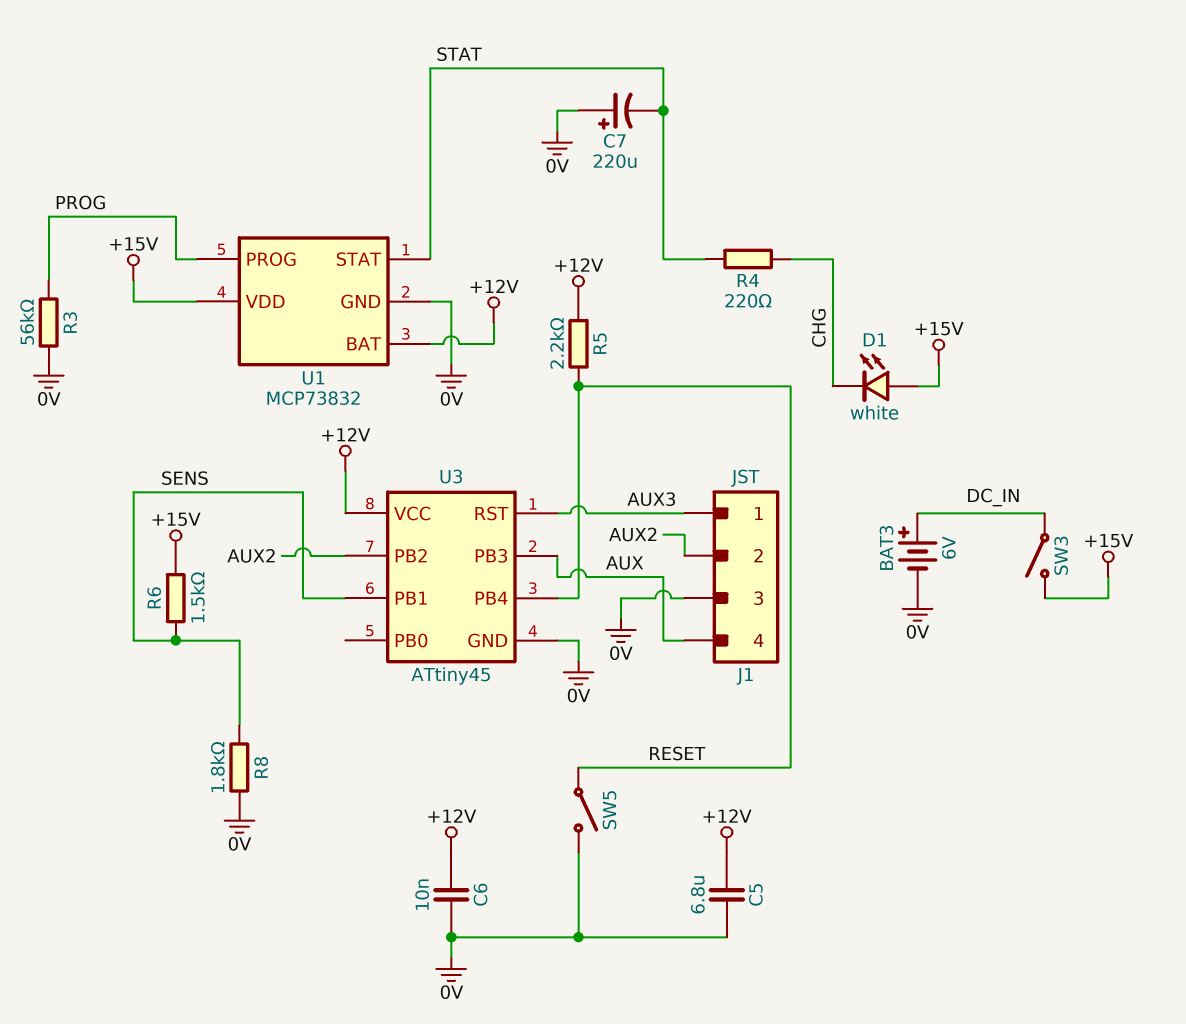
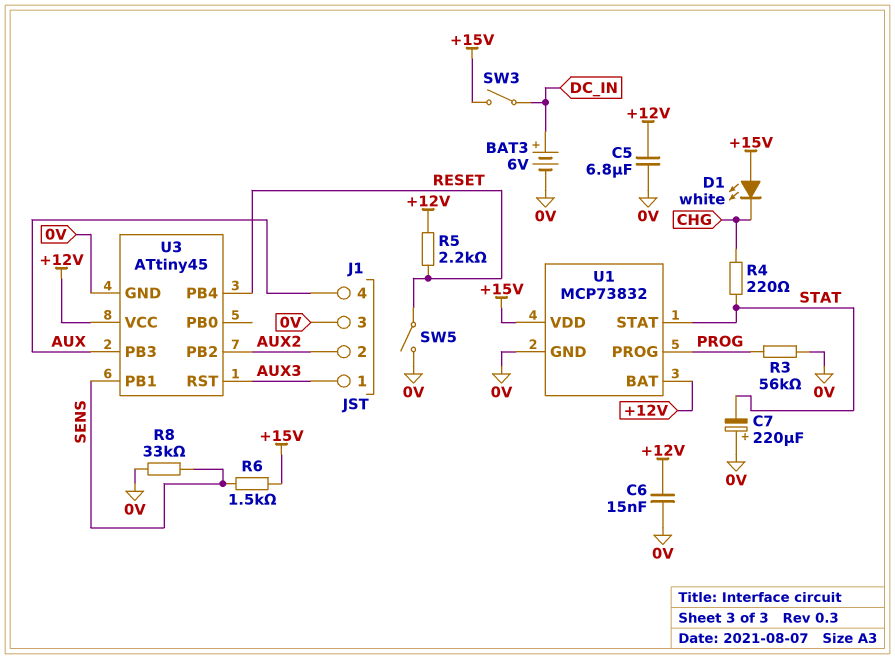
C6: 10nF (+12V, 0V) -> 15nF (+12V, 0V)
R8: 1.8k (0V, SENS) -> 33k (0V, SENS)

